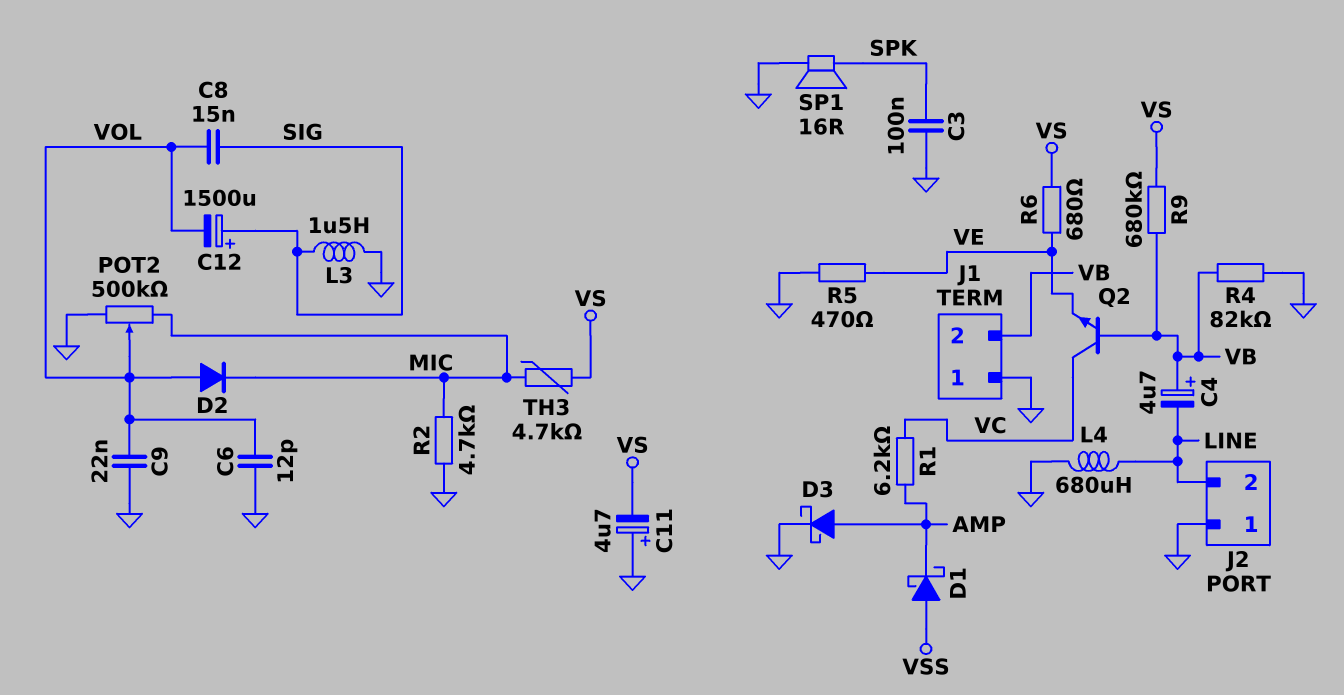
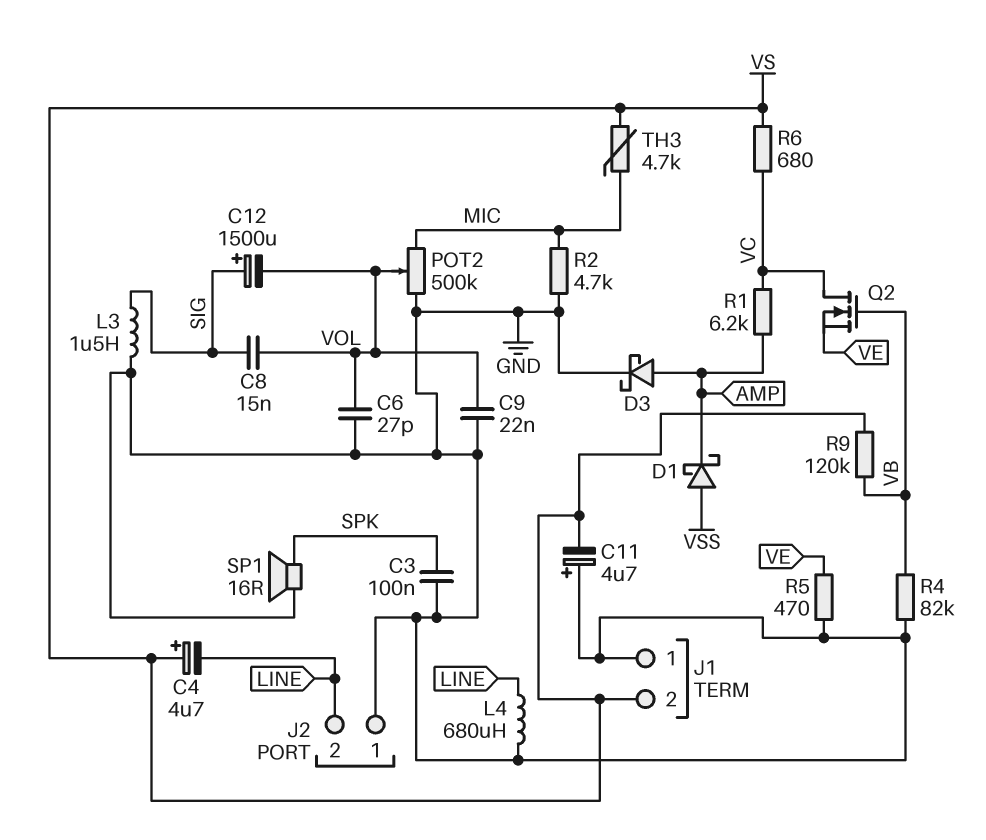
C4: 4.7uF (plus VB, minus LINE) -> 4.7uF (plus VS, minus LINE)
C6: 12pF (GND, VOL) -> 27pF (GND, VOL)
D2: diode (A VOL, K MIC) -> none
J1 pin 2: VB -> VS
Q2: NPN (B VB, C VC, E VE) -> NMOS (G VB, D VC, S VE)
R6: 680 (VE, VS) -> 680 (VC, VS)
R9: 680k (VB, VS) -> 120k (VB, VS)

